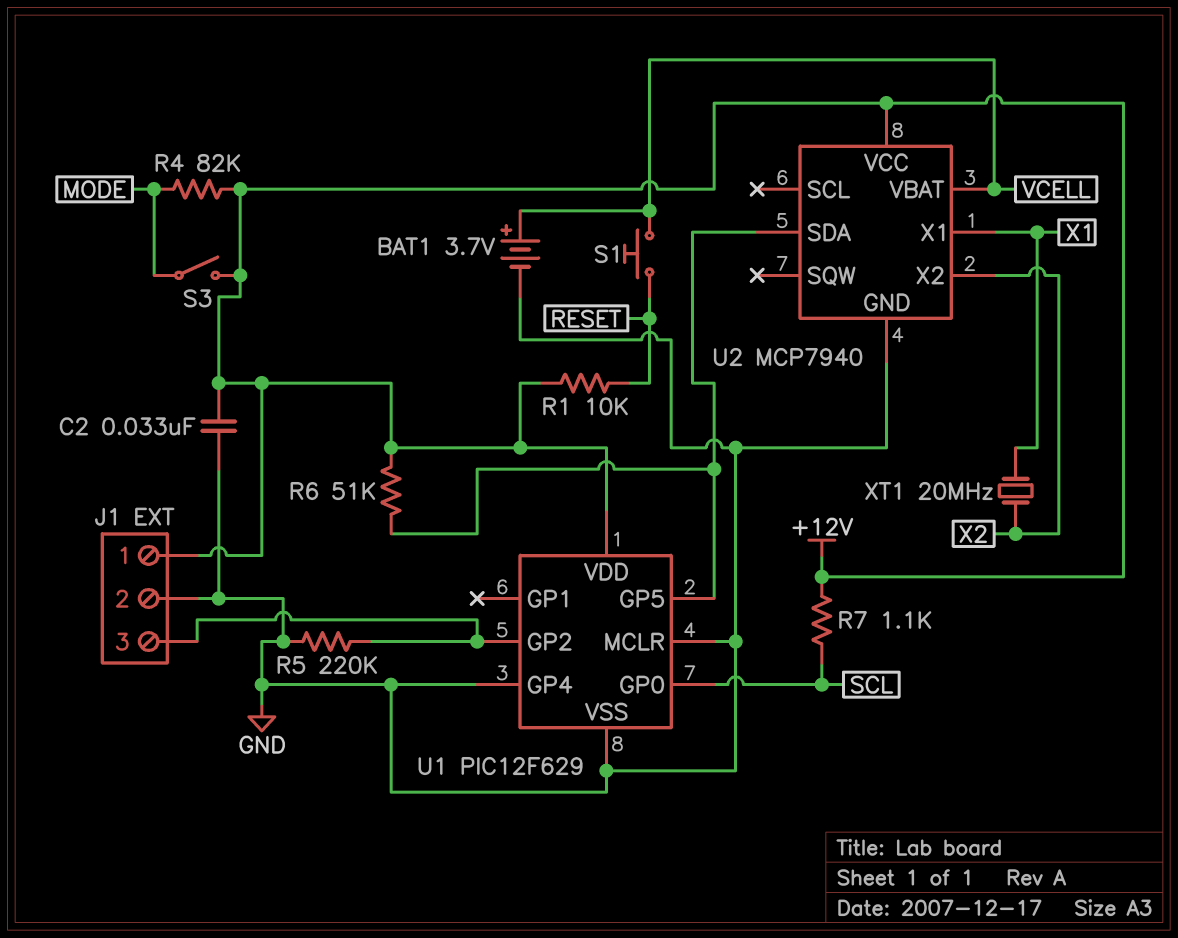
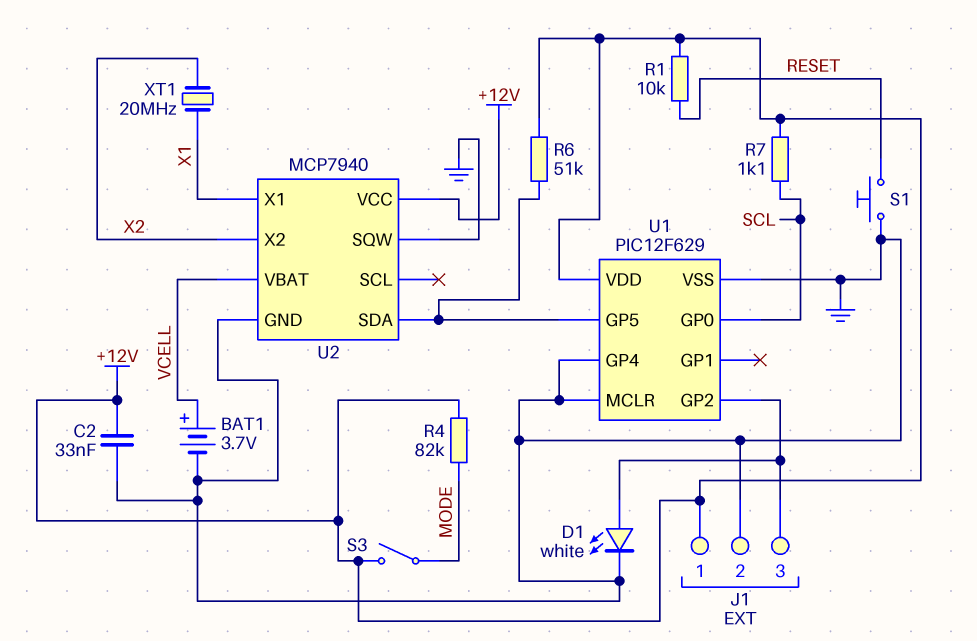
D1: none -> LED white (A J1/3, K GND)
R5: 220k (GND, J1/3) -> none
S1: button (RESET, VCELL) -> button (GND, RESET)
U2 pin SQW: none -> GND

